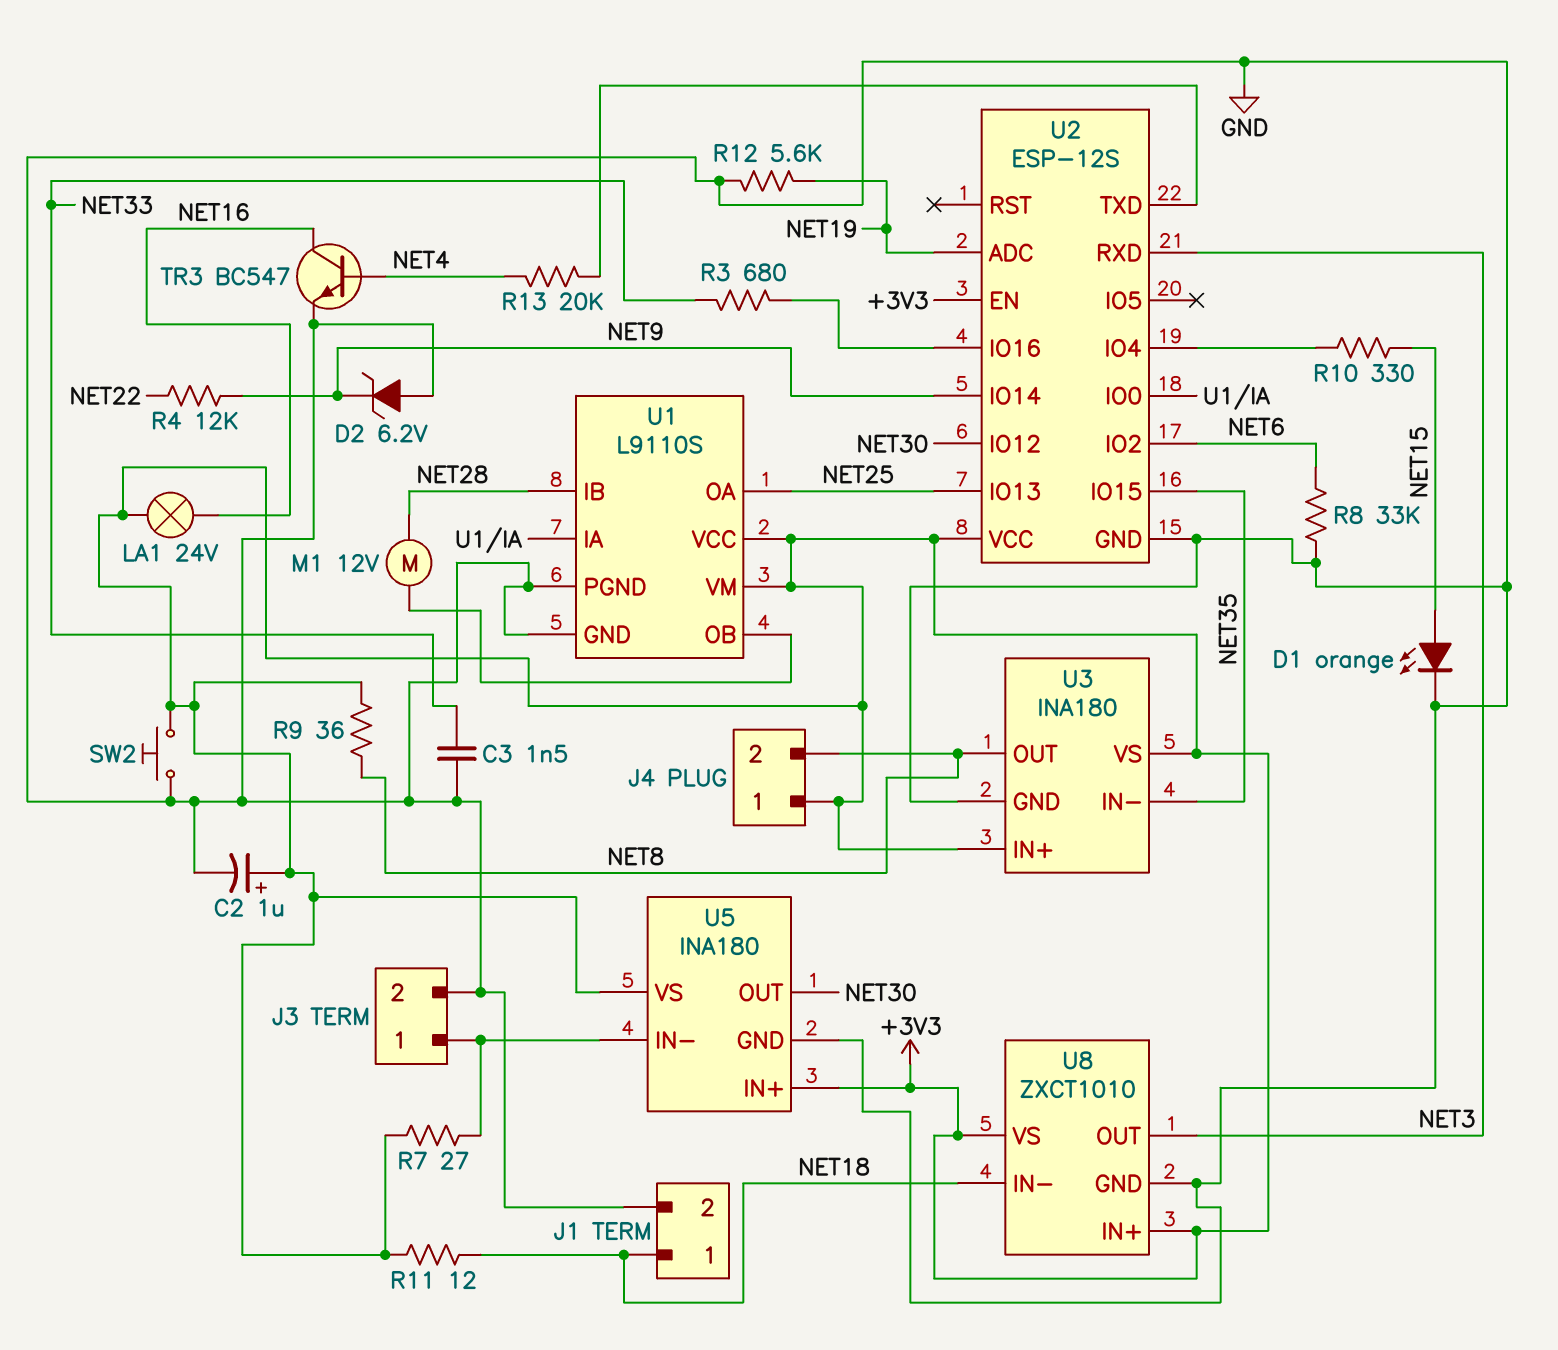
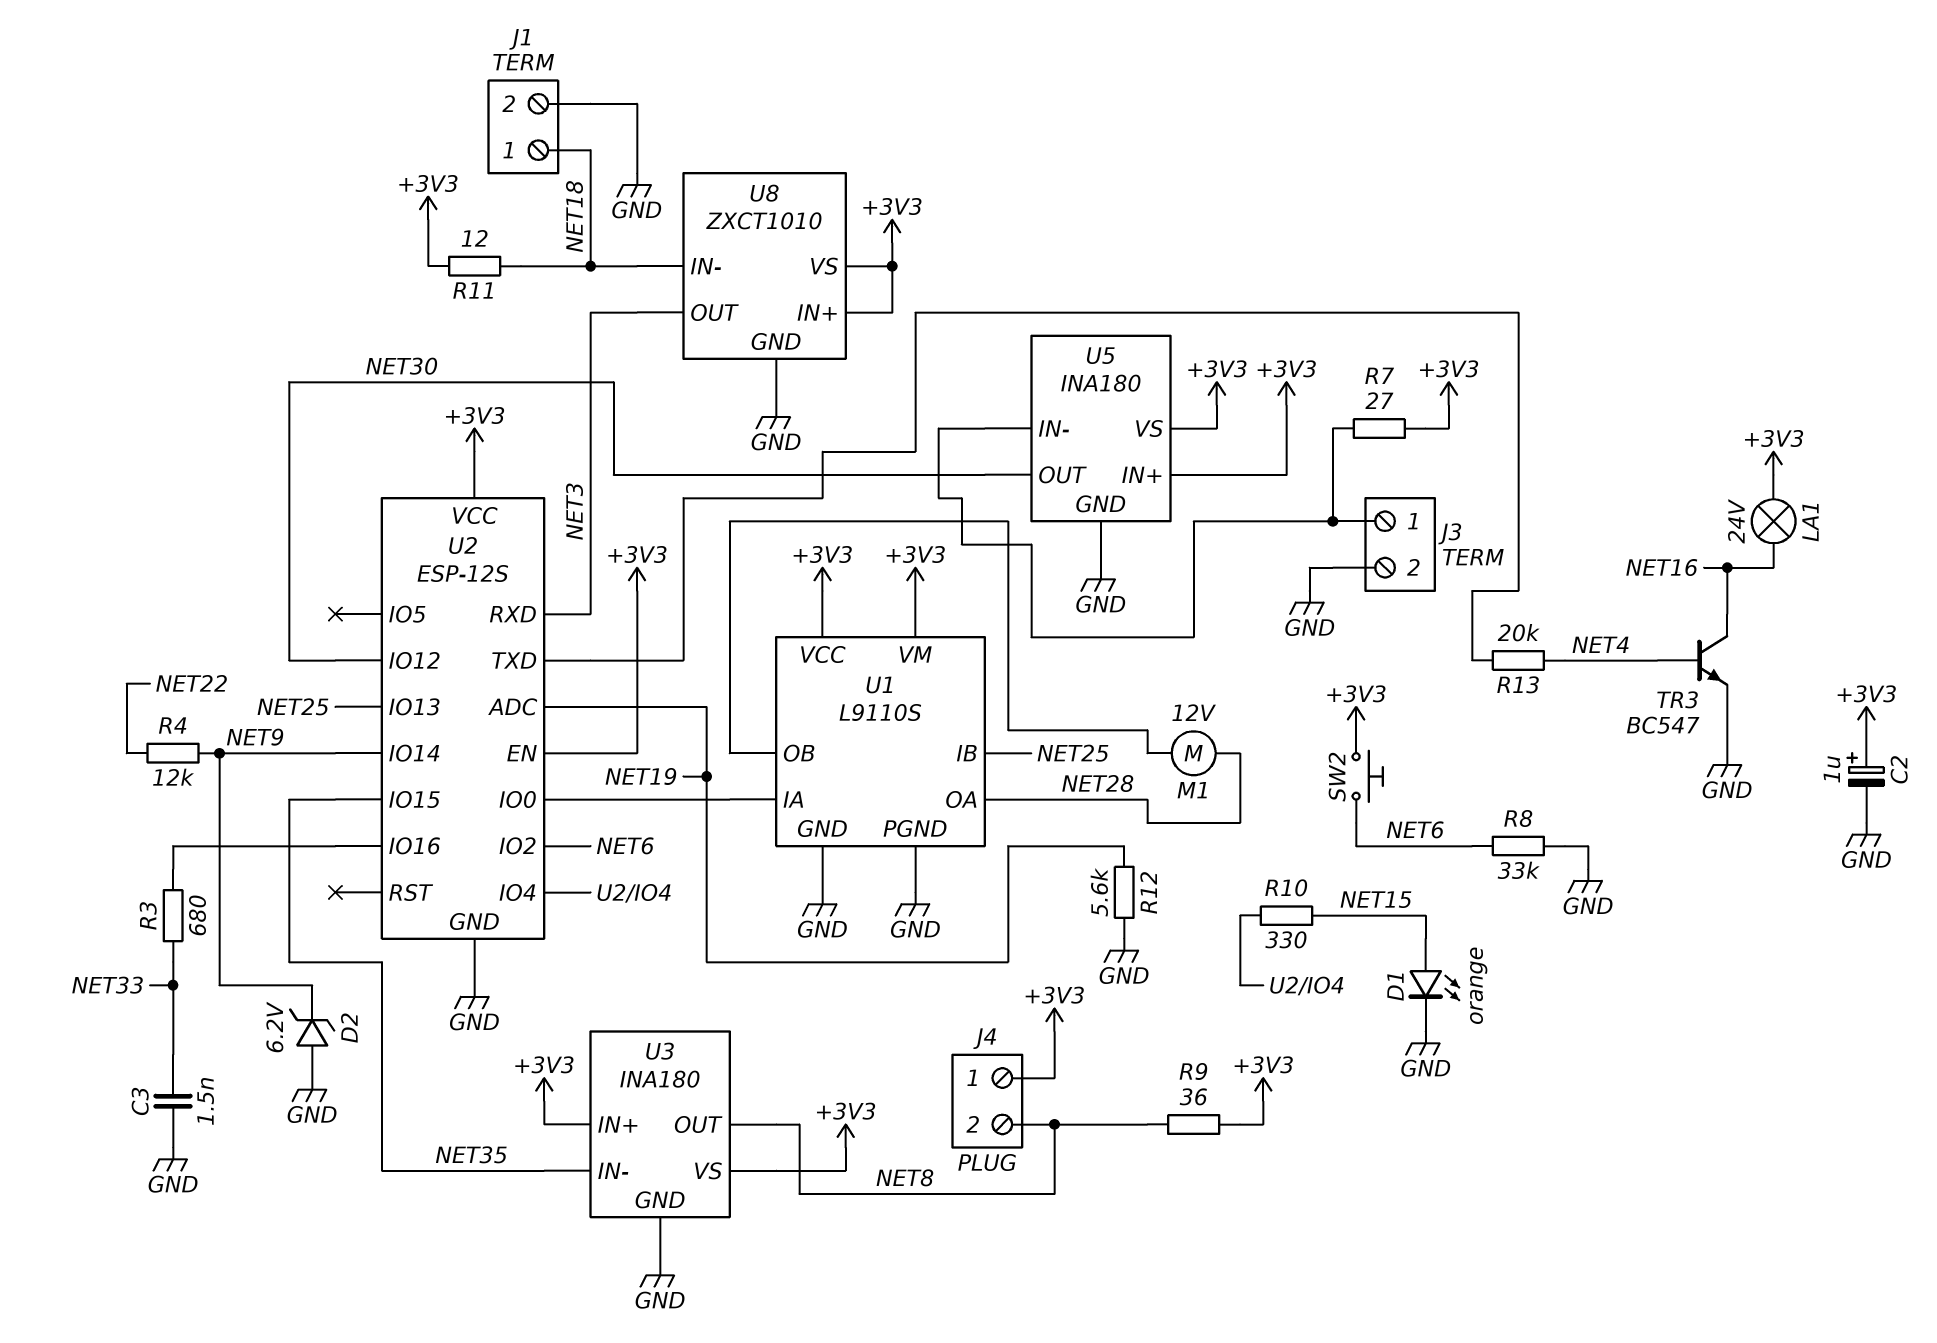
SW2: button (+3V3, GND) -> button (+3V3, NET6)
U1 pin IB: NET28 -> NET25
U1 pin OA: NET25 -> NET28

